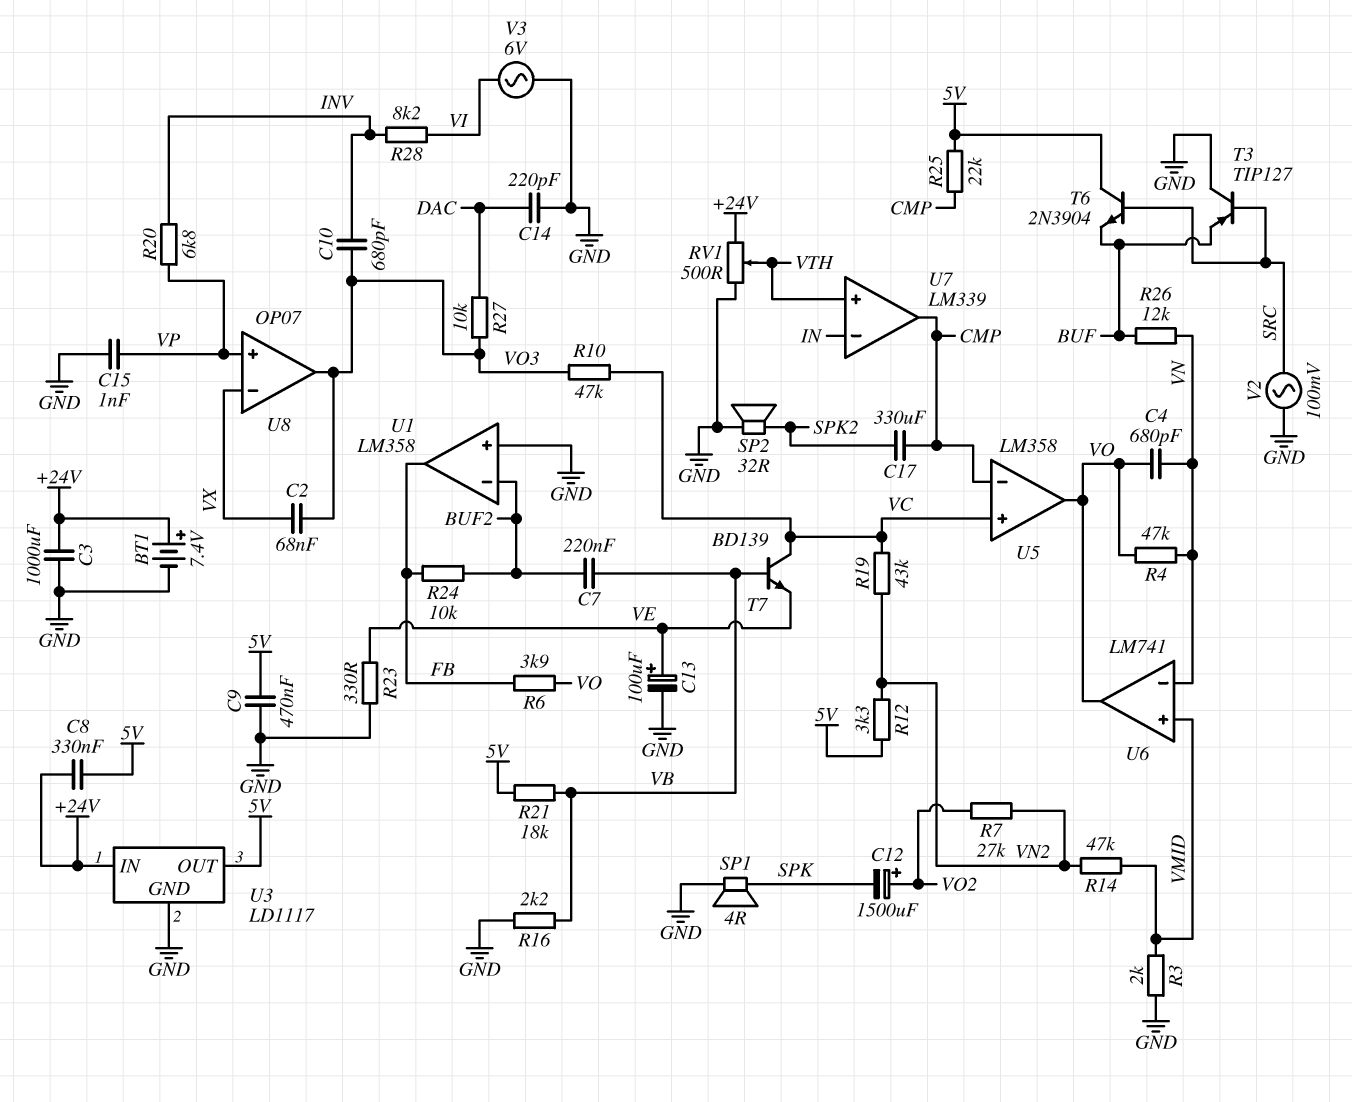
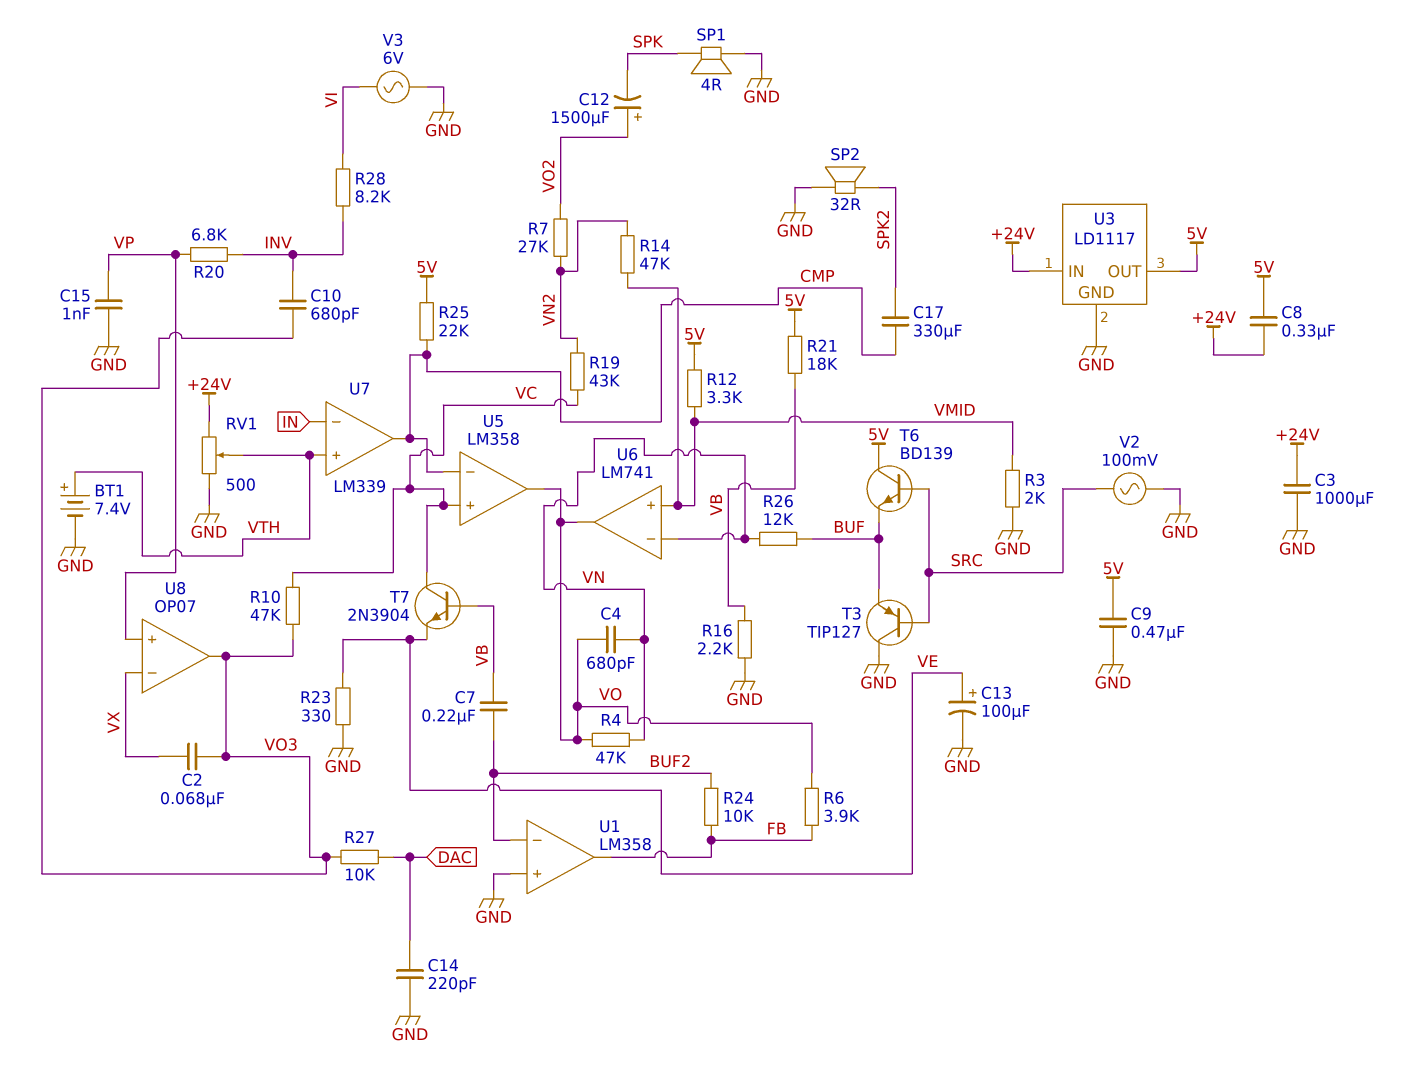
BT1: 7.4V (plus +24V, minus GND) -> 7.4V (plus VTH, minus GND)
R12: 3.3k (5V, VN2) -> 3.3k (5V, VMID)
T6: NPN 2N3904 (B SRC, C 5V, E BUF) -> NPN BD139 (B SRC, C 5V, E BUF)
T7: NPN BD139 (B VB, C VC, E VE) -> NPN 2N3904 (B VB, C VC, E VE)

